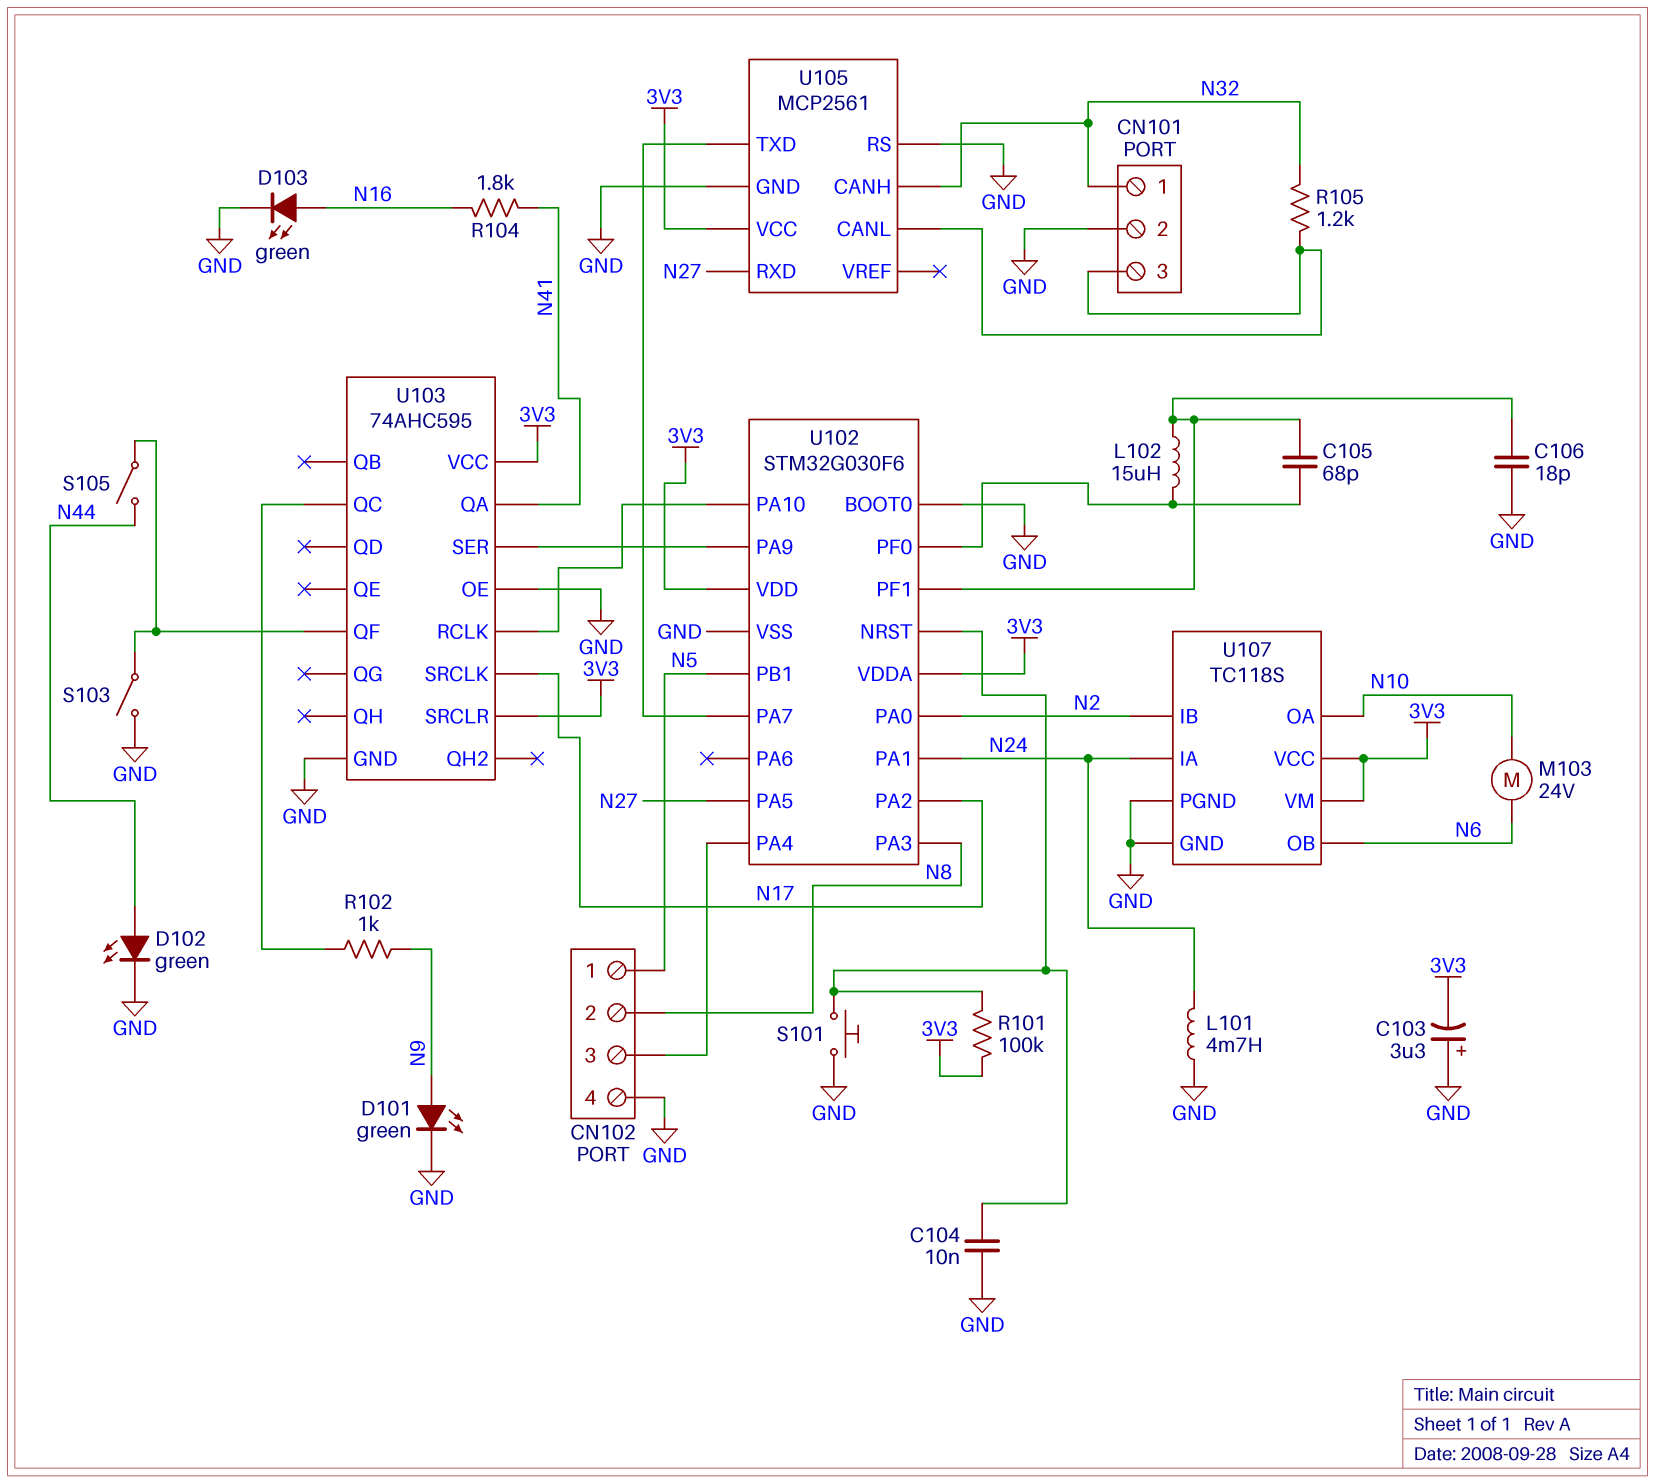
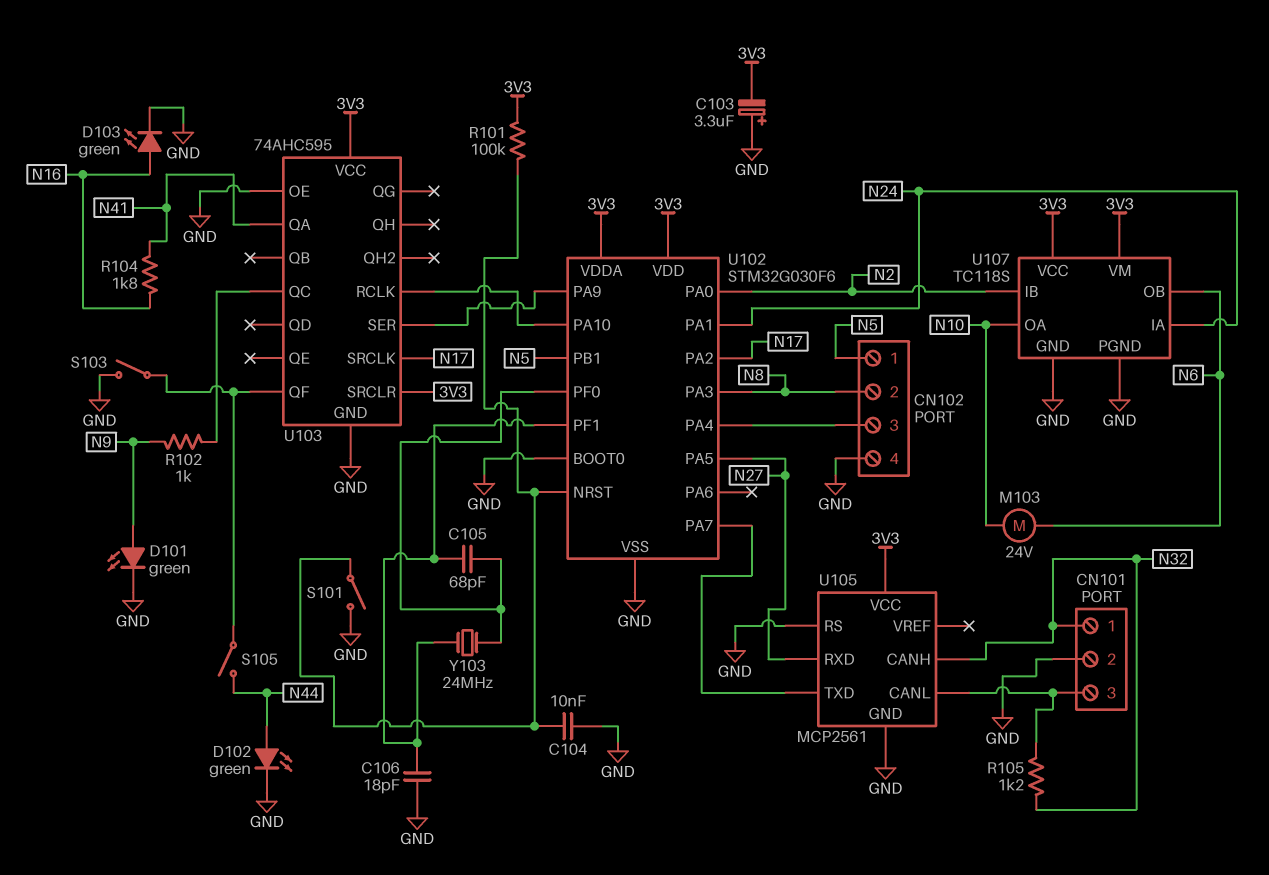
L101: 4.7mH (GND, N24) -> none
L102: 15uH (U102/PF0, U102/PF1) -> none
S101: button (GND, U102/NRST) -> switch (GND, U102/NRST)
Y103: none -> 24MHz (U102/PF0, U102/PF1)

